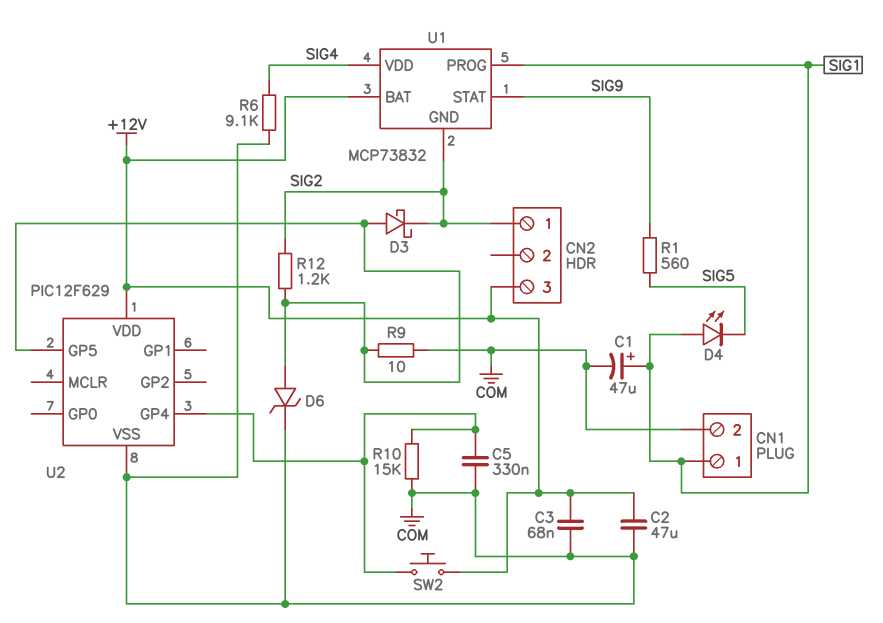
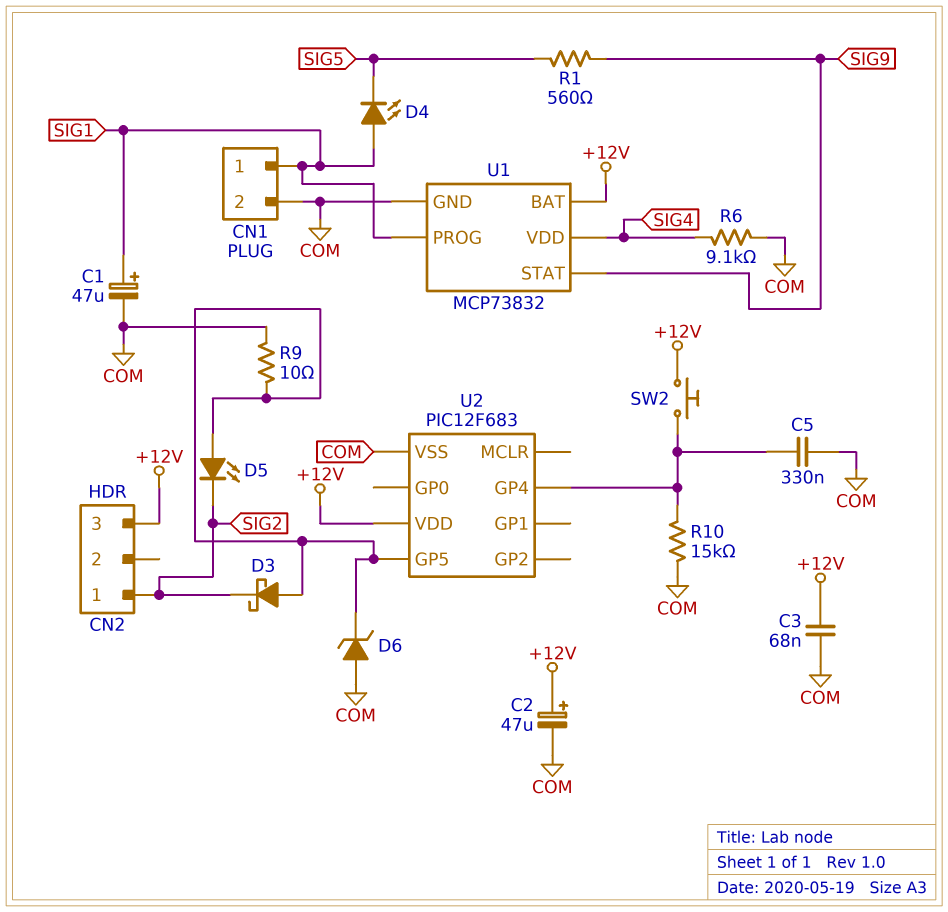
C2: 47uF (+12V, COM) -> 47uF (plus +12V, minus COM)
D5: none -> LED (A U2/GP5, K SIG2)
D6: zener (A U2/GP5, K COM) -> zener (A COM, K U2/GP5)
R12: 1.2k (SIG2, U2/GP5) -> none
U1 pin GND: SIG2 -> COM
U2: PIC12F629 -> PIC12F683

